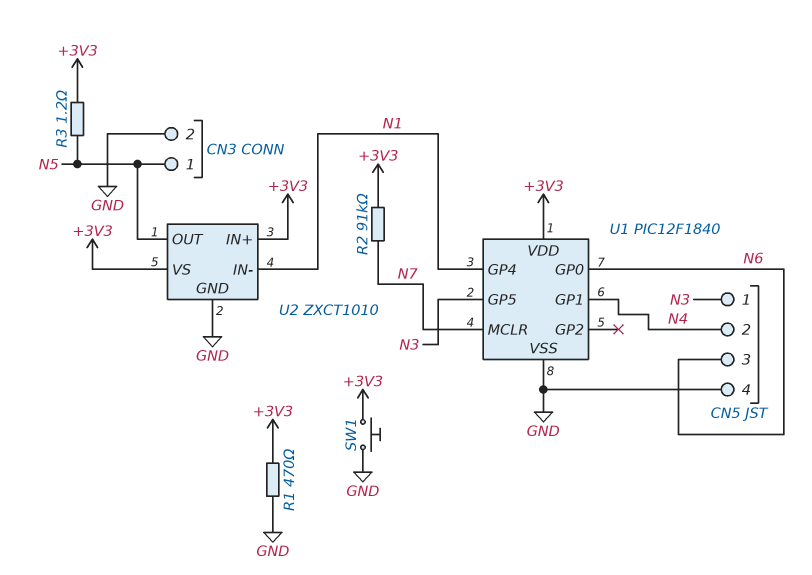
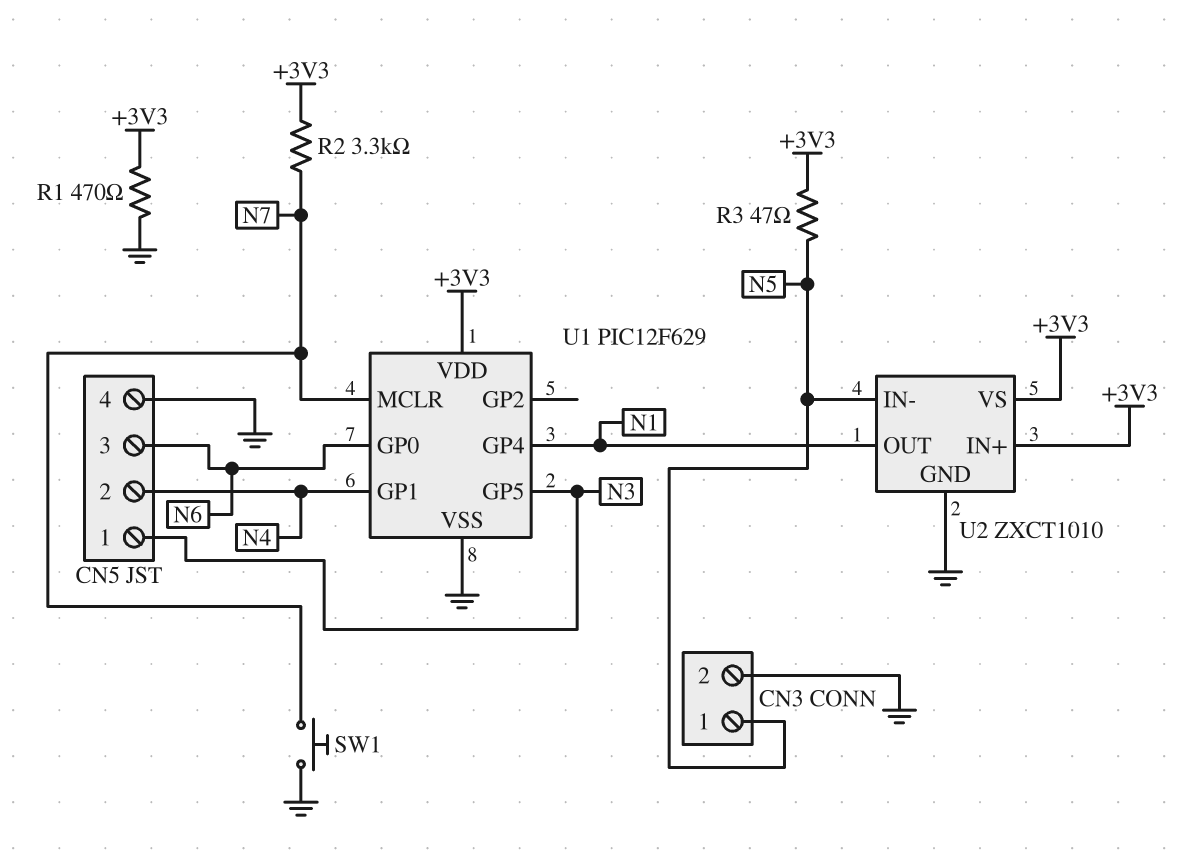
R2: 91k (+3V3, N7) -> 3.3k (+3V3, N7)
R3: 1.2 (+3V3, N5) -> 47 (+3V3, N5)
SW1: button (+3V3, GND) -> button (GND, N7)
U1: PIC12F1840 -> PIC12F629
U2 pin IN-: N1 -> N5
U2 pin OUT: N5 -> N1

